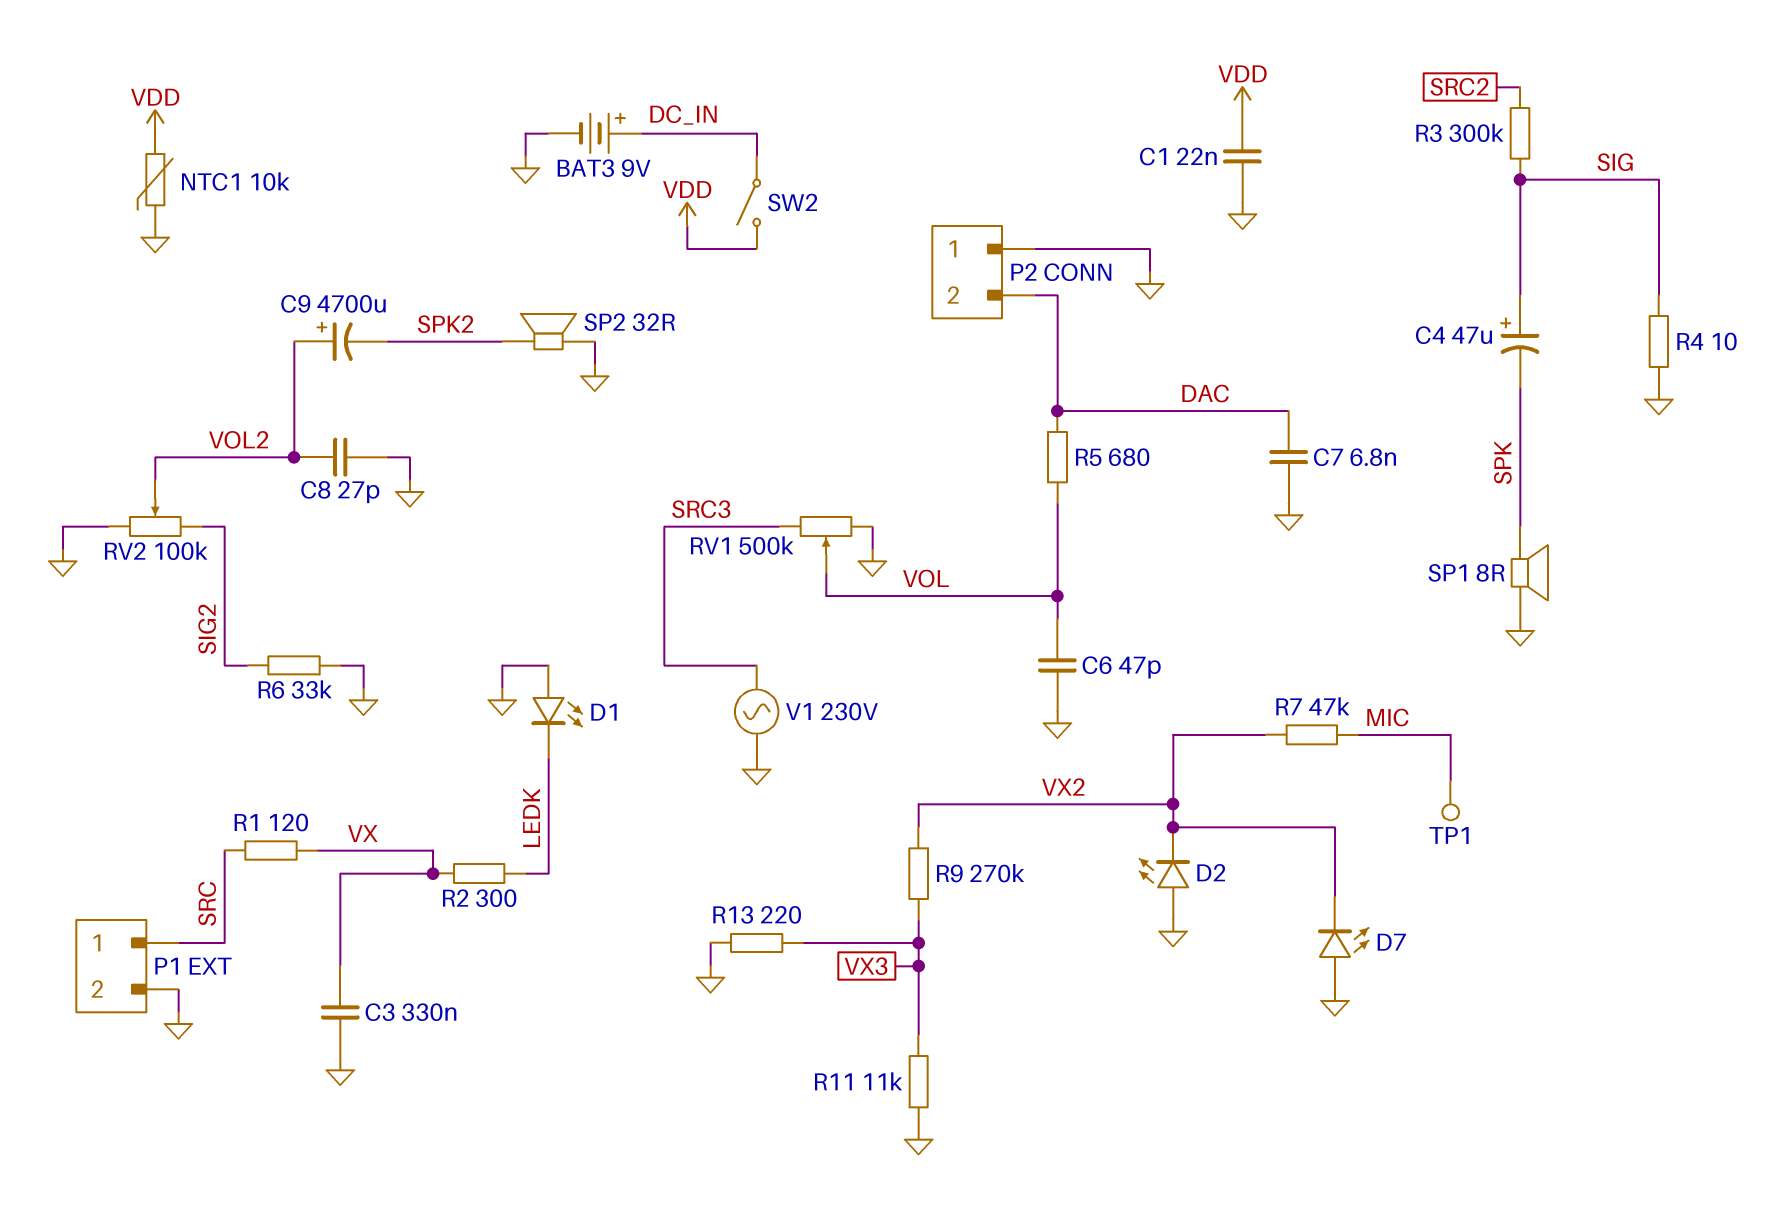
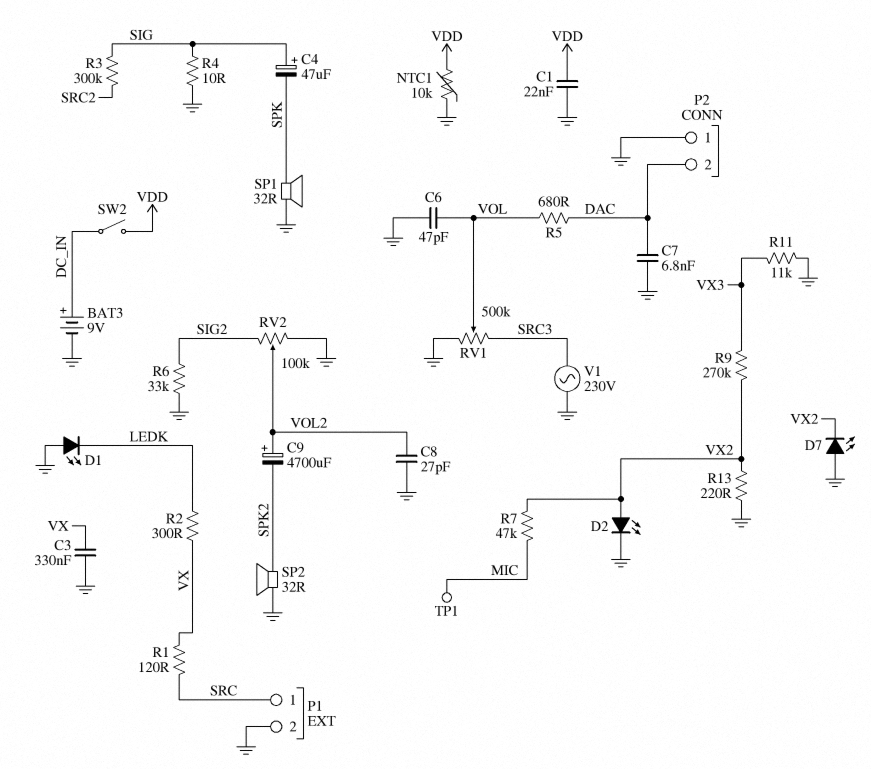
D2: LED (A GND, K VX2) -> LED (A VX2, K GND)
R13: 220 (GND, VX3) -> 220 (GND, VX2)
SP1: speaker 8R (GND, SPK) -> speaker 32R (GND, SPK)

